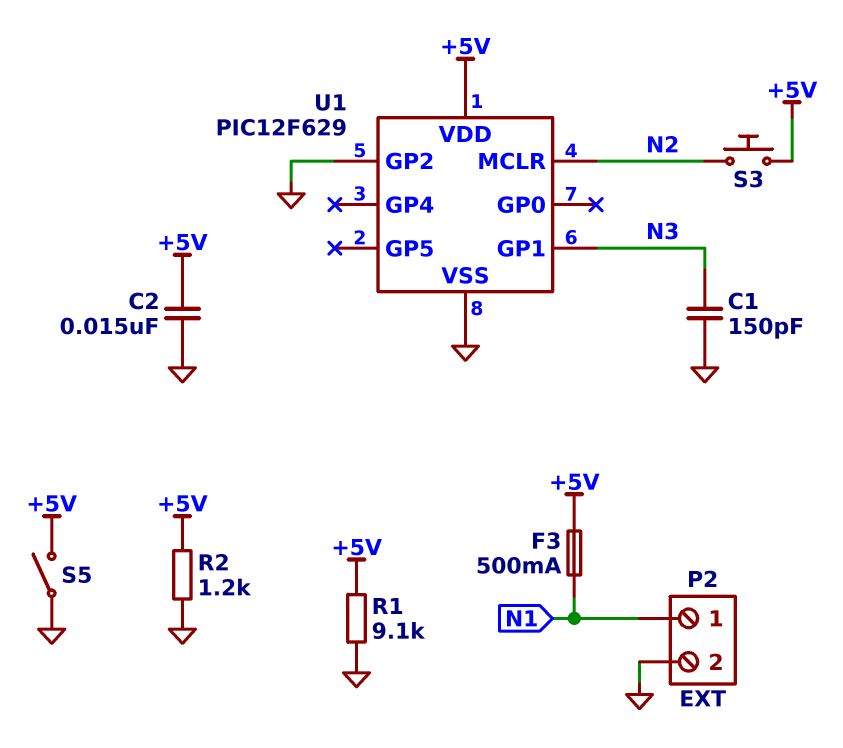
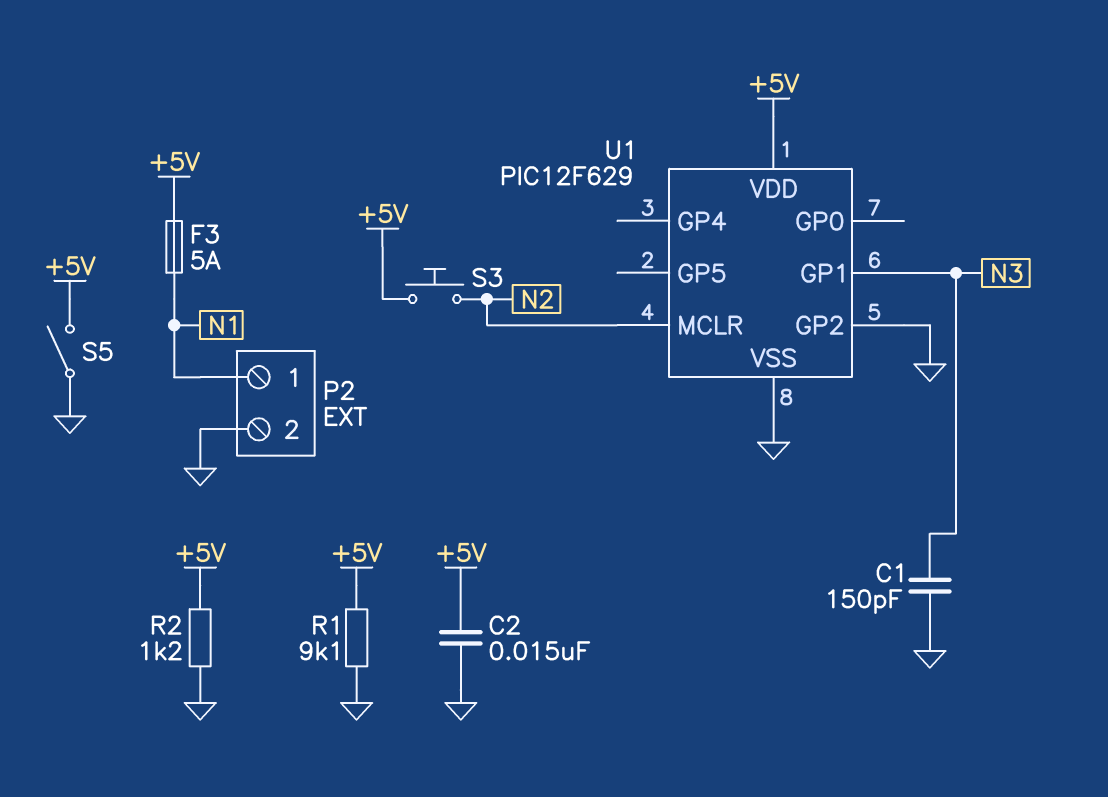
F3: 500mA (+5V, N1) -> 5A (+5V, N1)

